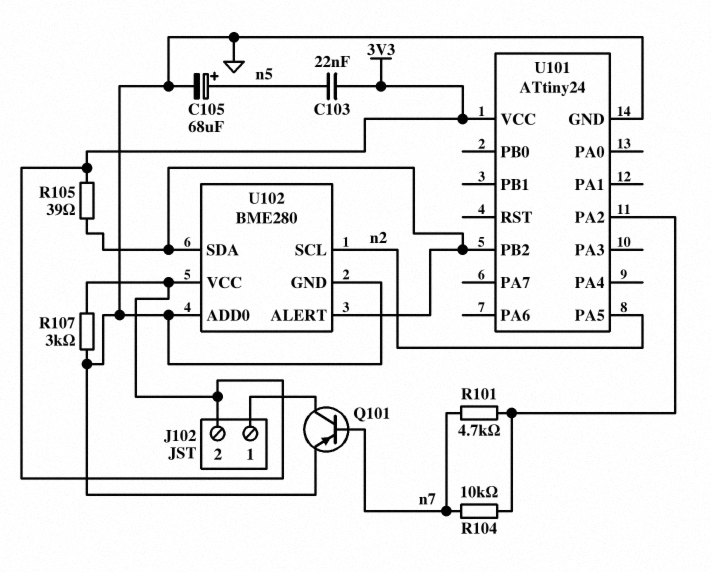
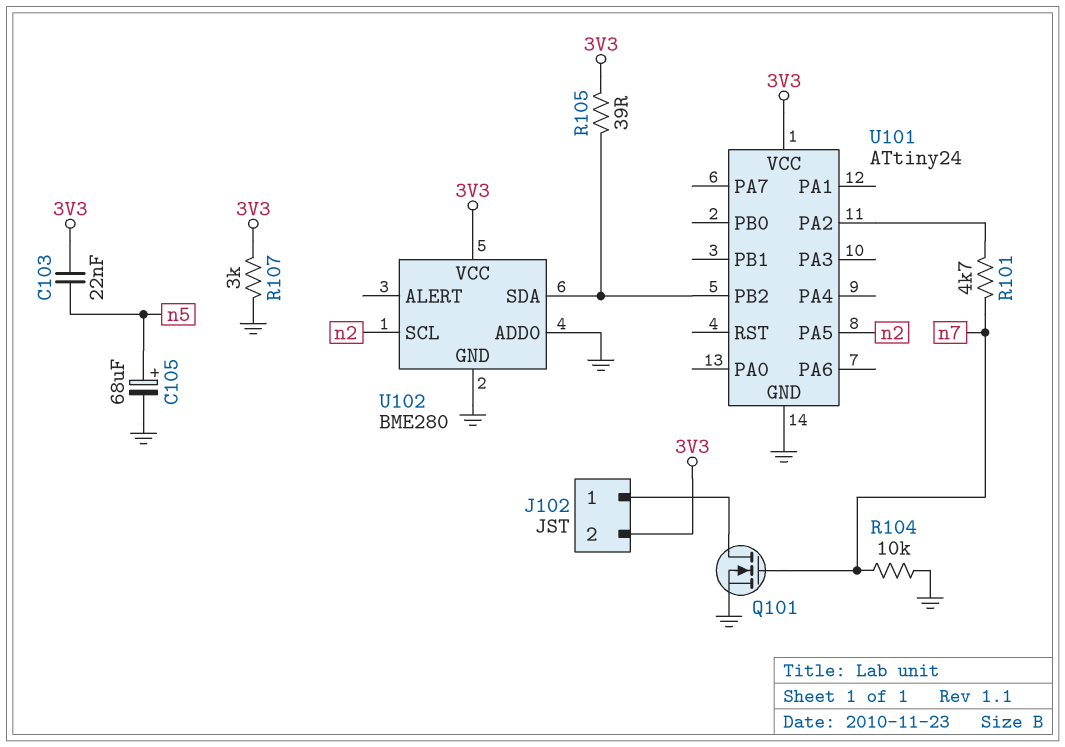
Q101: PNP (B n7, C J102/1, E GND) -> NMOS (G n7, D J102/1, S GND)
R104: 10k (U101/PA2, n7) -> 10k (GND, n7)
U102 pin ALERT: U101/PB2 -> none

